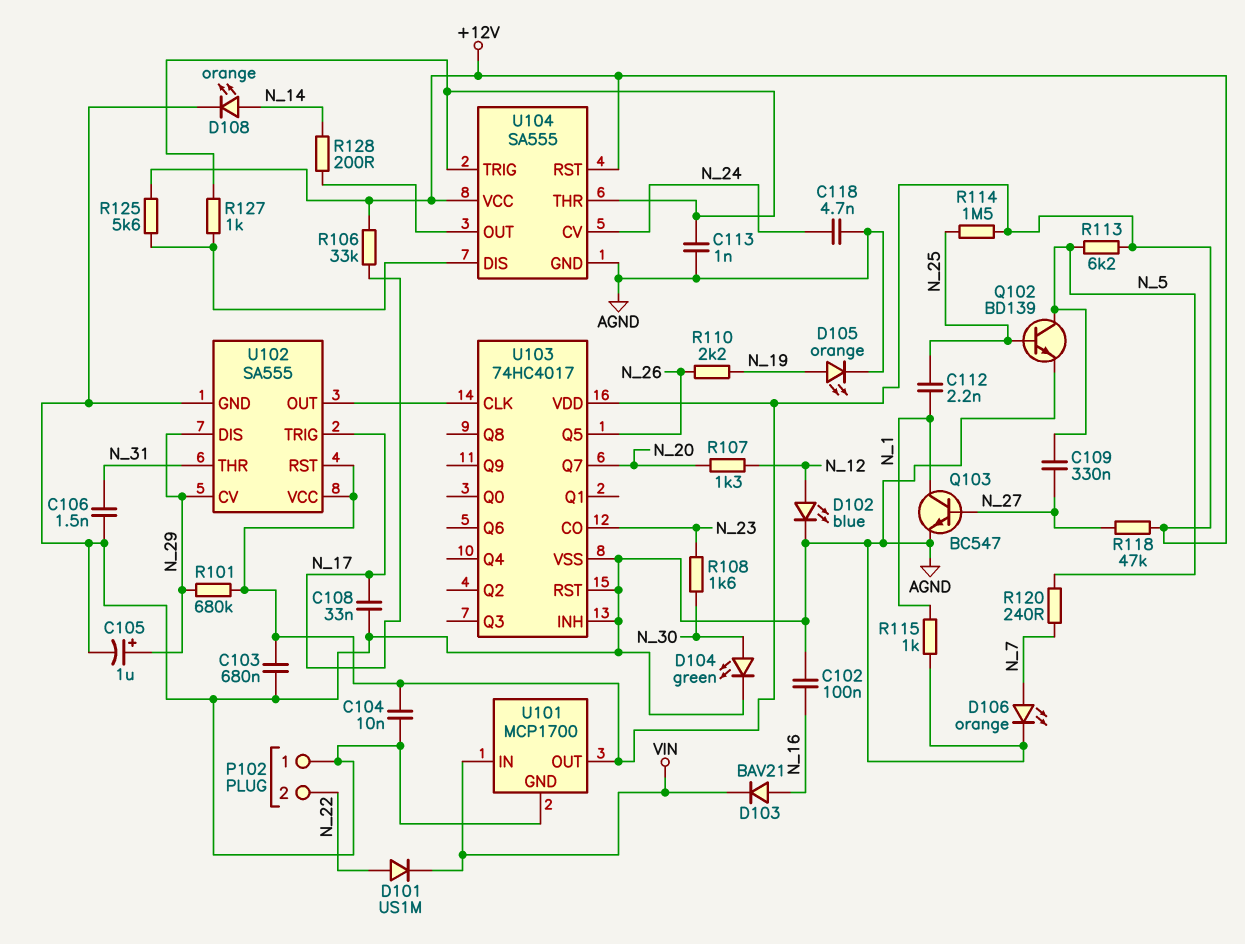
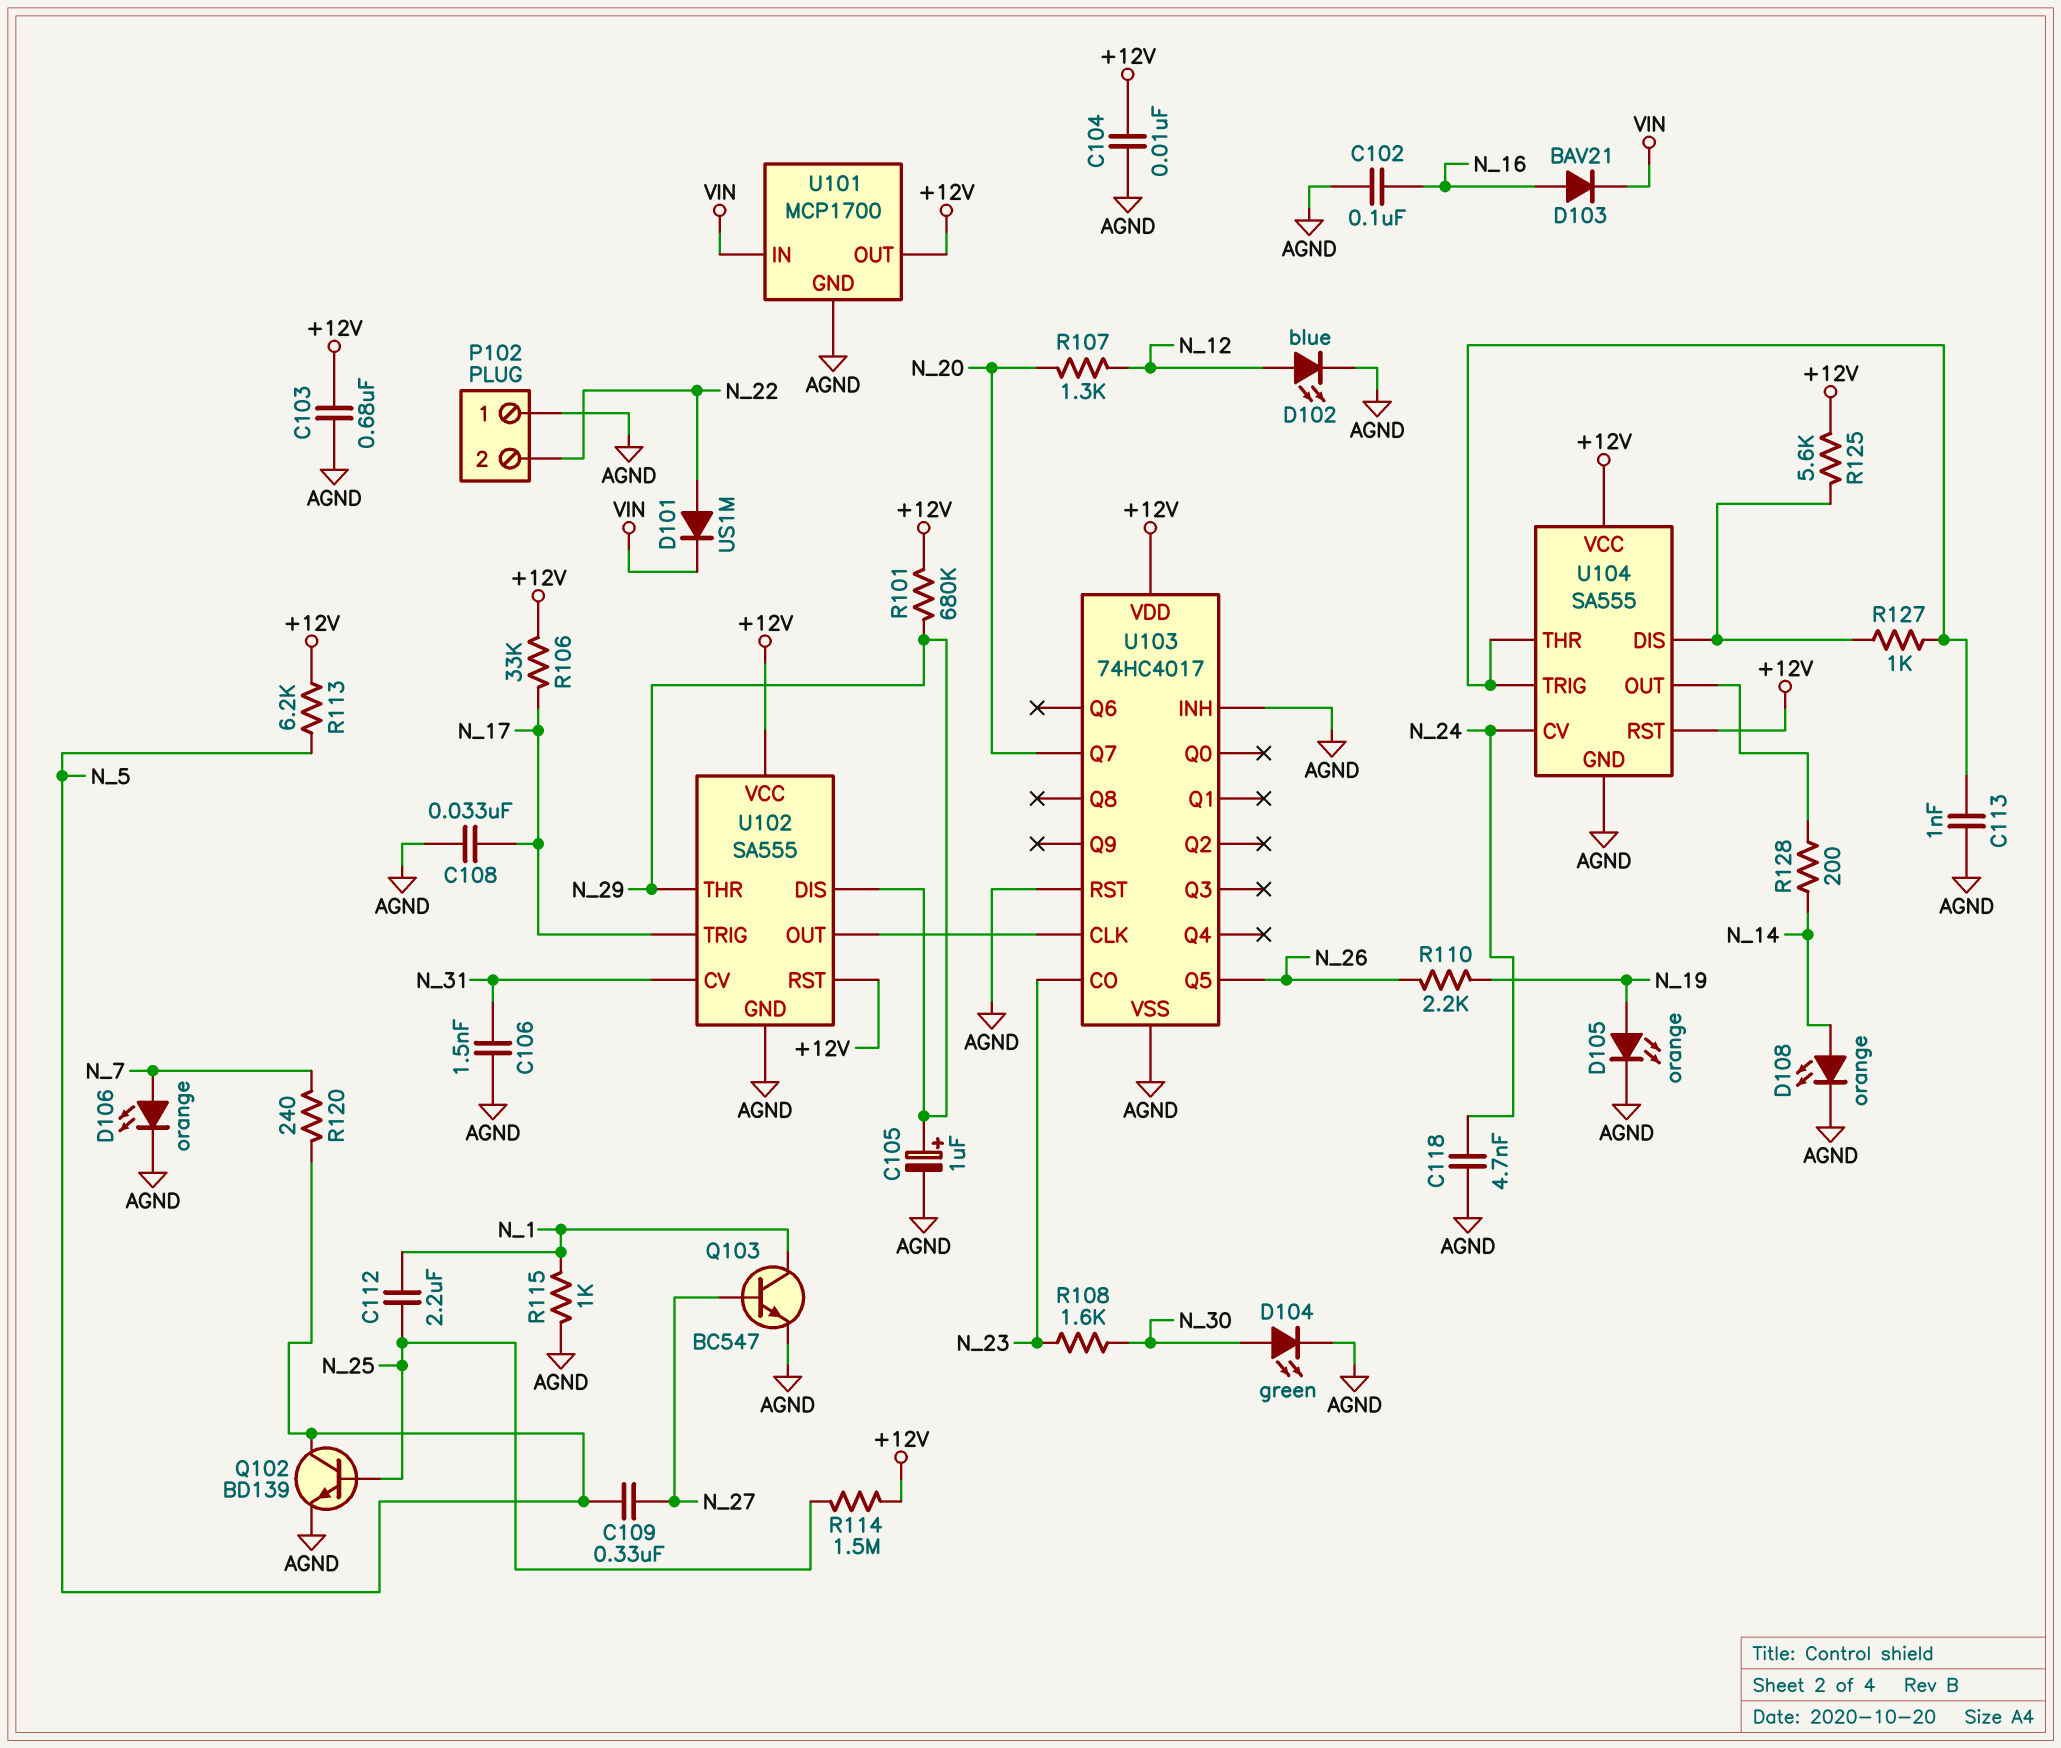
C112: 2.2nF (N_1, N_25) -> 2.2uF (N_1, N_25)
R118: 47k (+12V, N_27) -> none
U102 pin CV: N_29 -> N_31
U102 pin THR: N_31 -> N_29

